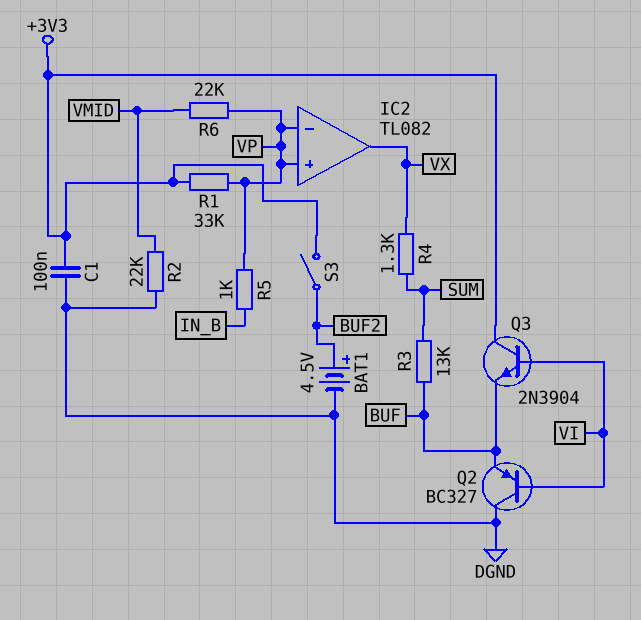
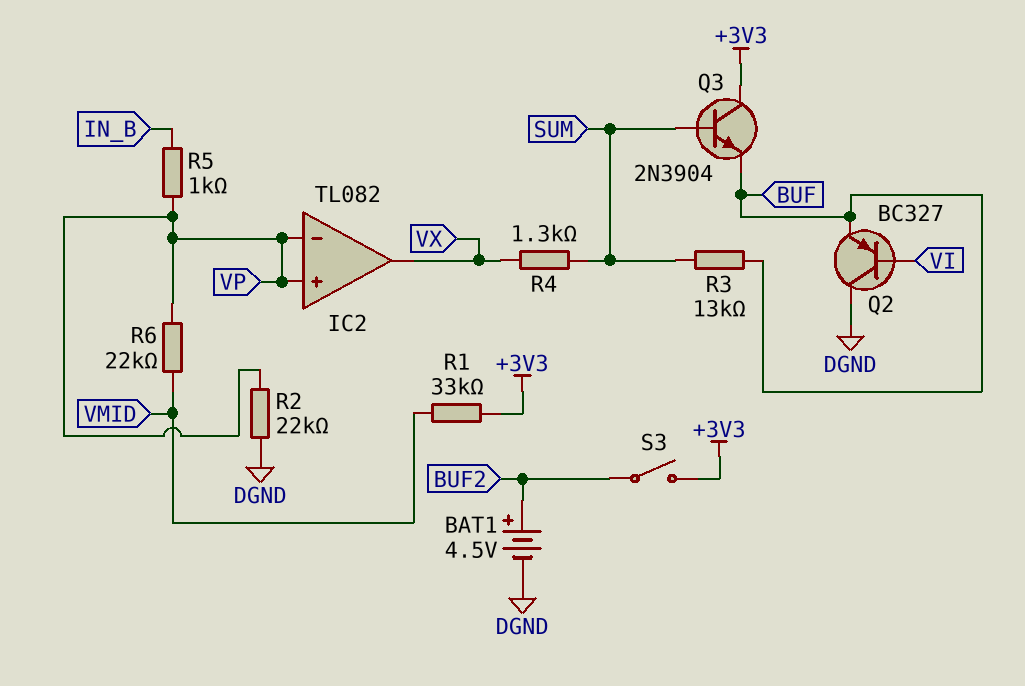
C1: 100nF (+3V3, DGND) -> none
Q3: NPN 2N3904 (B VI, C +3V3, E BUF) -> NPN 2N3904 (B SUM, C +3V3, E BUF)
R1: 33k (+3V3, VP) -> 33k (+3V3, VMID)
R2: 22k (DGND, VMID) -> 22k (DGND, VP)

